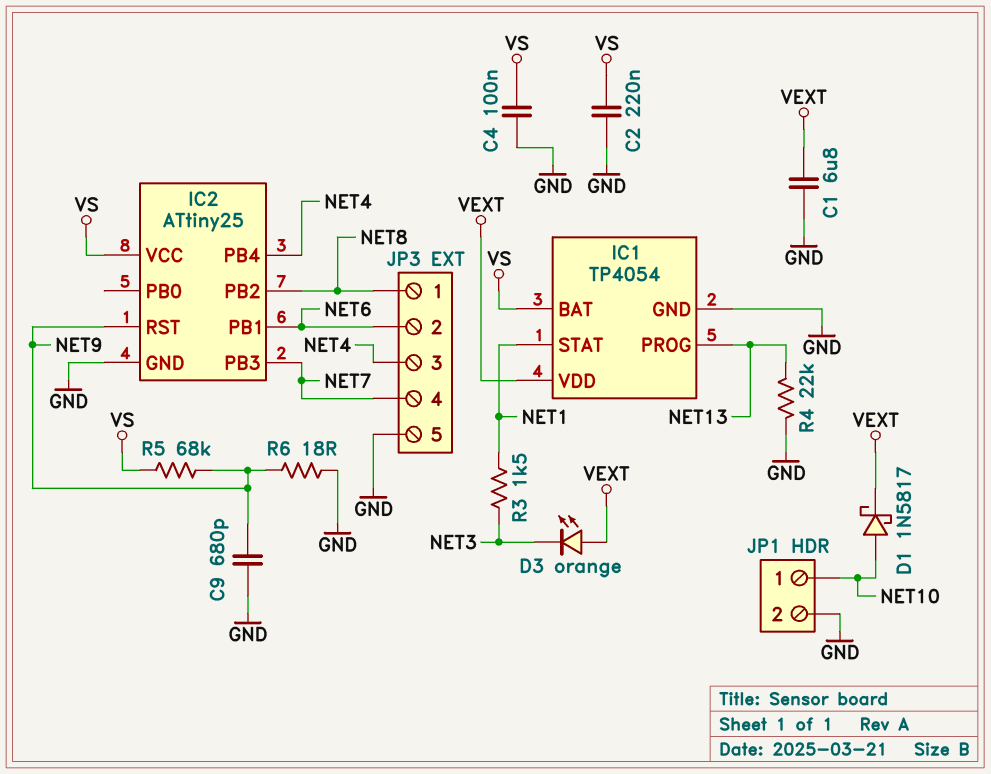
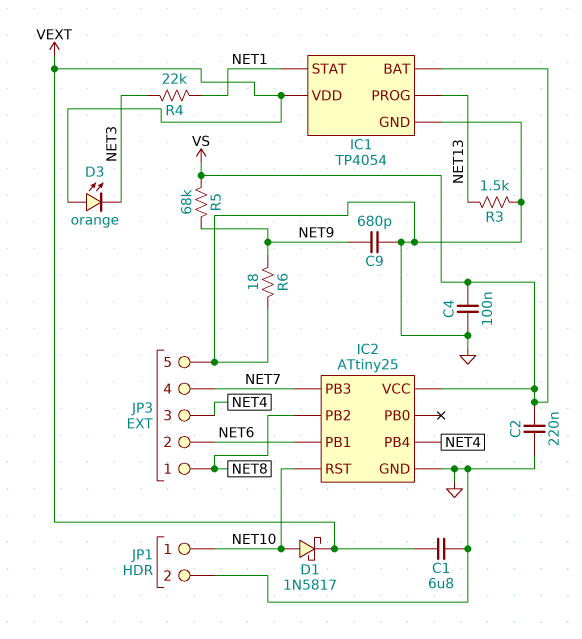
IC2 pin RST: NET9 -> NET10
R3: 1.5k (NET1, NET3) -> 1.5k (GND, NET13)
R4: 22k (GND, NET13) -> 22k (NET1, NET3)

